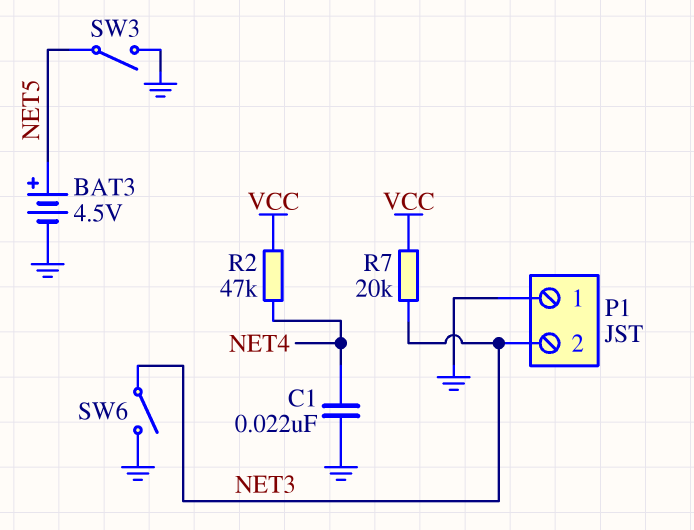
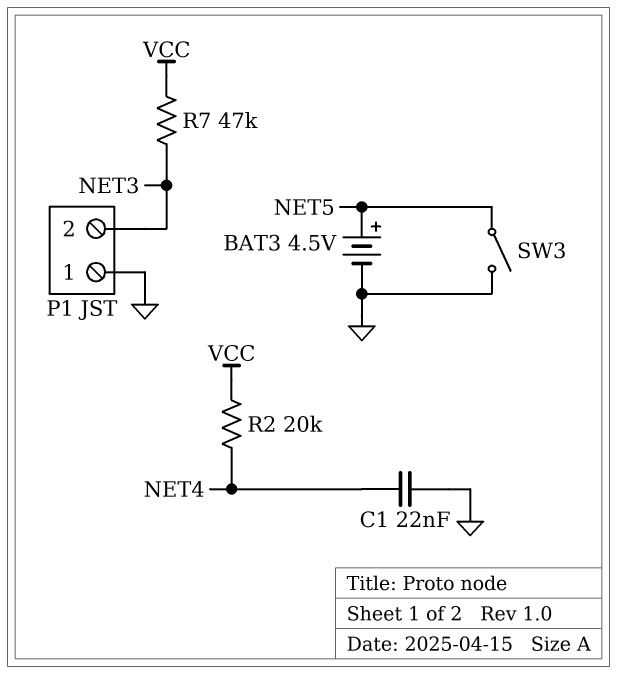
R2: 47k (NET4, VCC) -> 20k (NET4, VCC)
R7: 20k (NET3, VCC) -> 47k (NET3, VCC)
SW6: switch (GND, NET3) -> none

